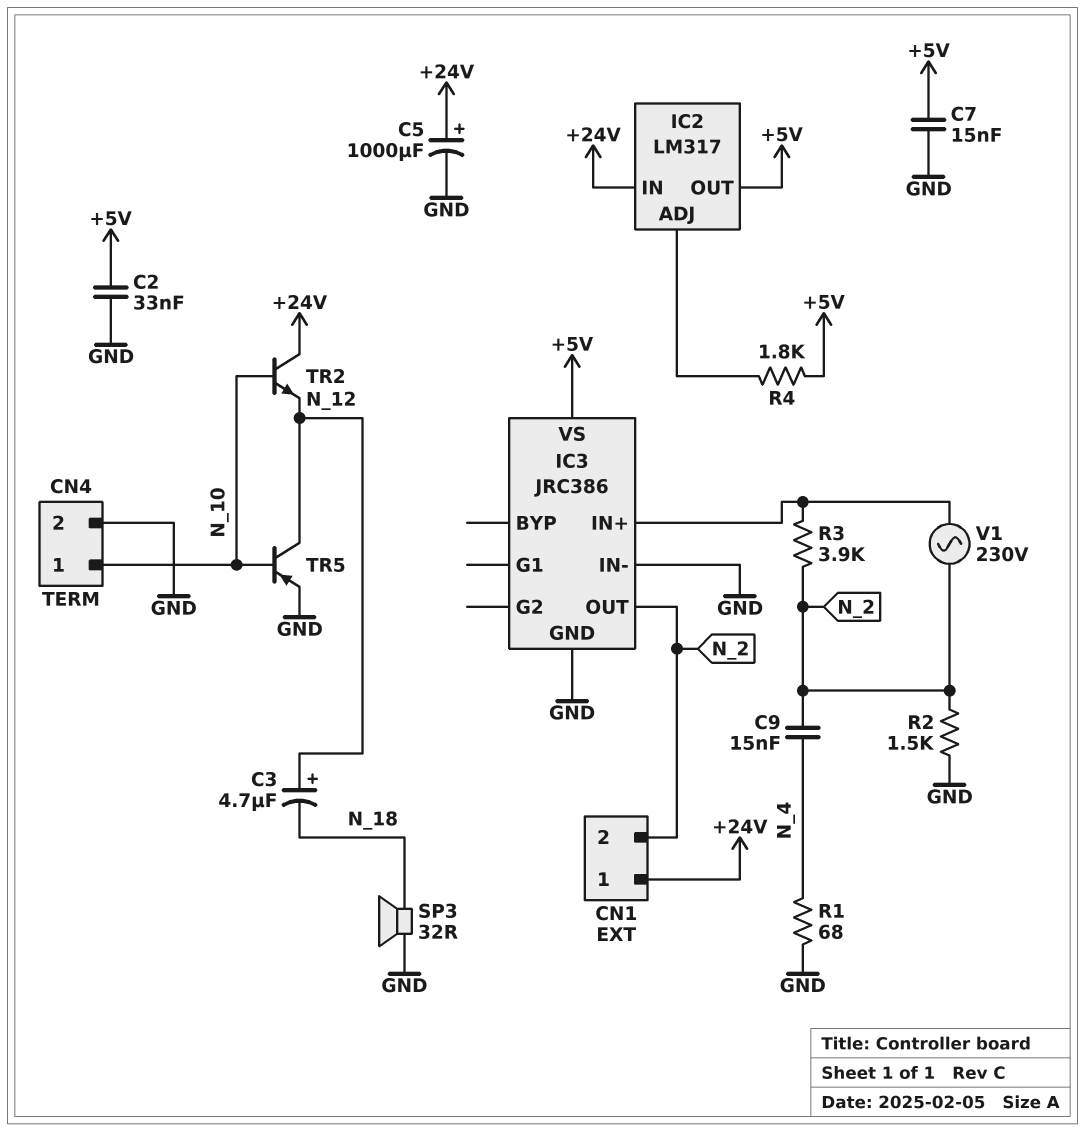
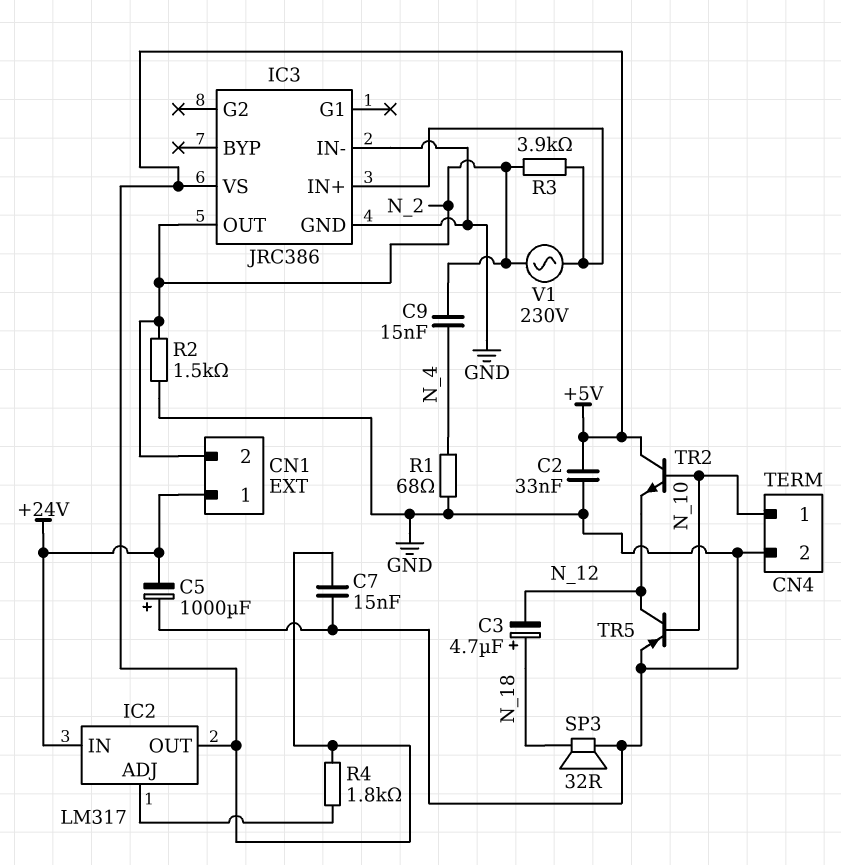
C3: 4.7uF (plus N_12, minus N_18) -> 4.7uF (plus N_18, minus N_12)
C5: 1000uF (plus +24V, minus GND) -> 1000uF (plus GND, minus +24V)
TR2: NPN (B N_10, C +24V, E N_12) -> NPN (B N_10, C +5V, E N_12)

